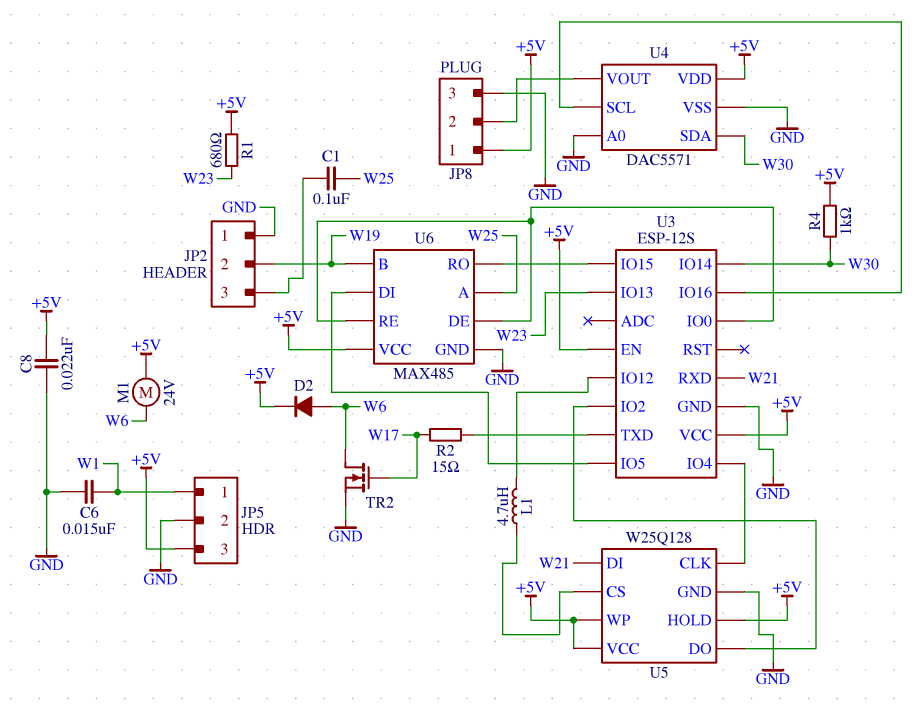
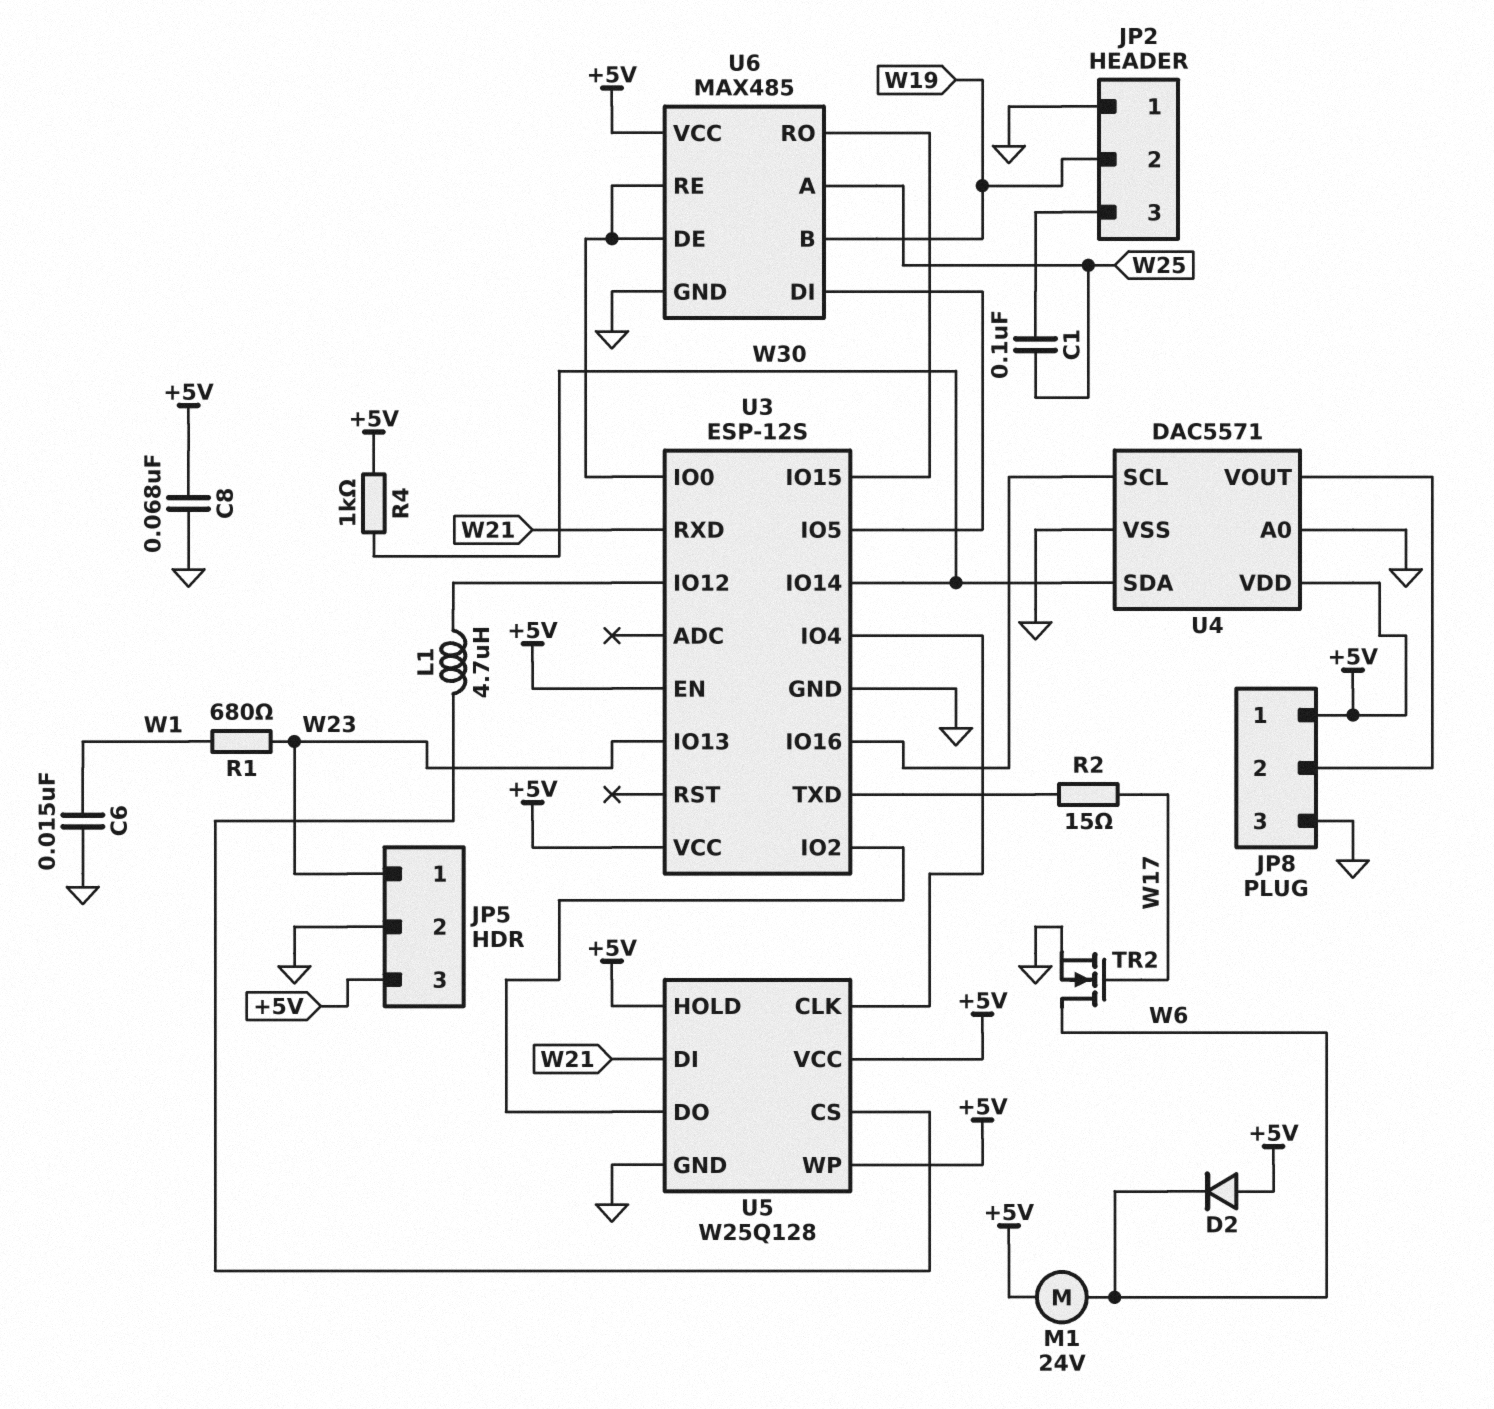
C8: 22nF (+5V, GND) -> 68nF (+5V, GND)
D2: diode (A W6, K +5V) -> diode (A +5V, K W6)
JP5 pin 1: W1 -> W23
R1: 680 (+5V, W23) -> 680 (W1, W23)

